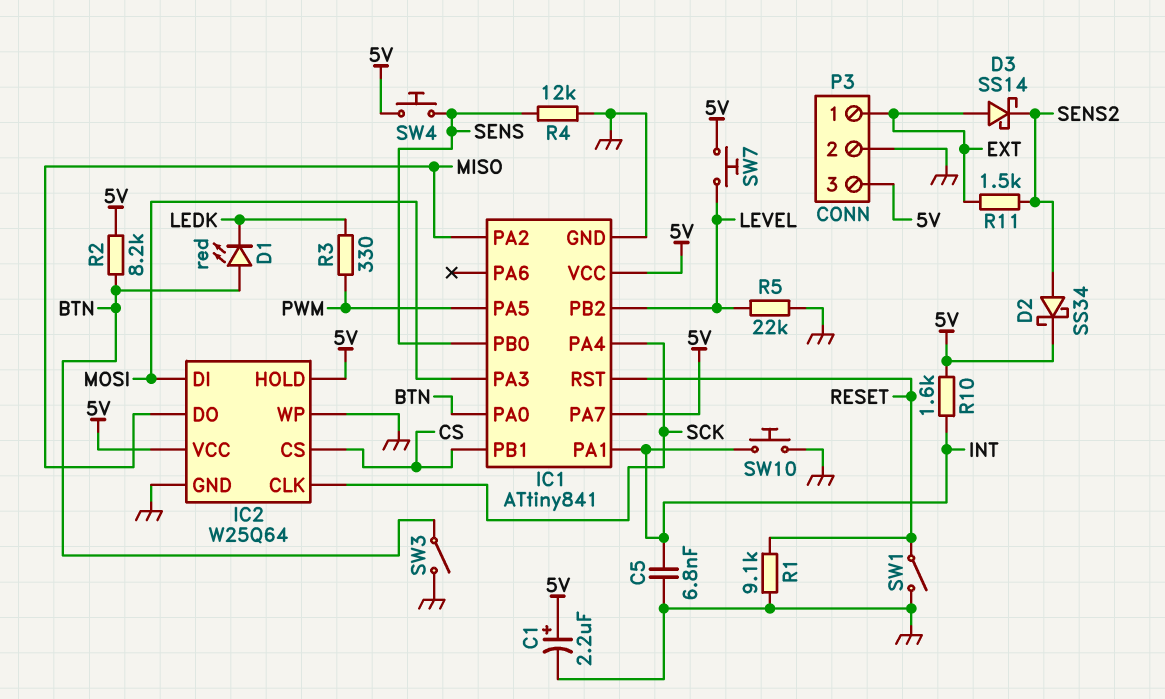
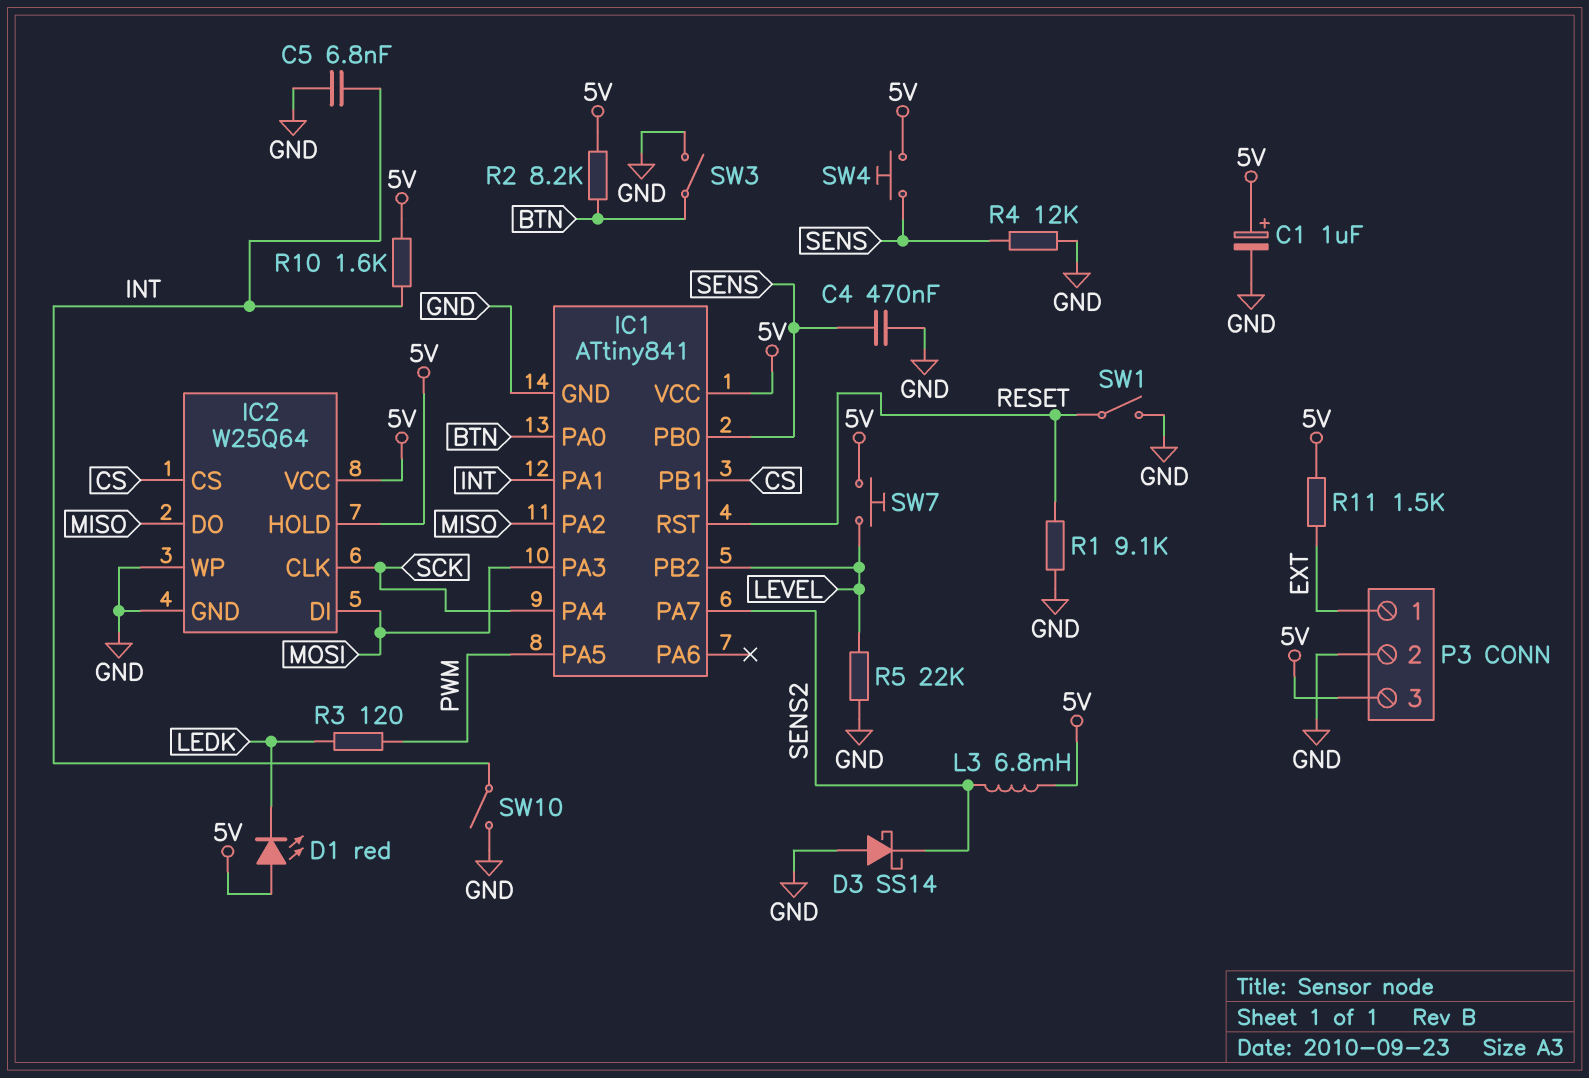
C1: 2.2uF (plus 5V, minus GND) -> 1uF (plus 5V, minus GND)
C4: none -> 470nF (GND, SENS)
D1: LED red (A BTN, K LEDK) -> LED red (A 5V, K LEDK)
D2: schottky SS34 (A SENS2, K 5V) -> none
D3: schottky SS14 (A EXT, K SENS2) -> schottky SS14 (A GND, K SENS2)
IC1 pin PA7: 5V -> SENS2
L3: none -> 6.8mH (5V, SENS2)
R3: 330 (LEDK, PWM) -> 120 (LEDK, PWM)
R11: 1.5k (EXT, SENS2) -> 1.5k (5V, EXT)
SW10: button (GND, INT) -> switch (GND, INT)

